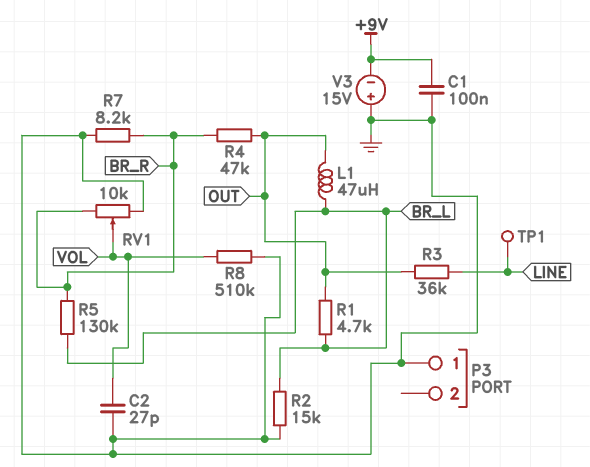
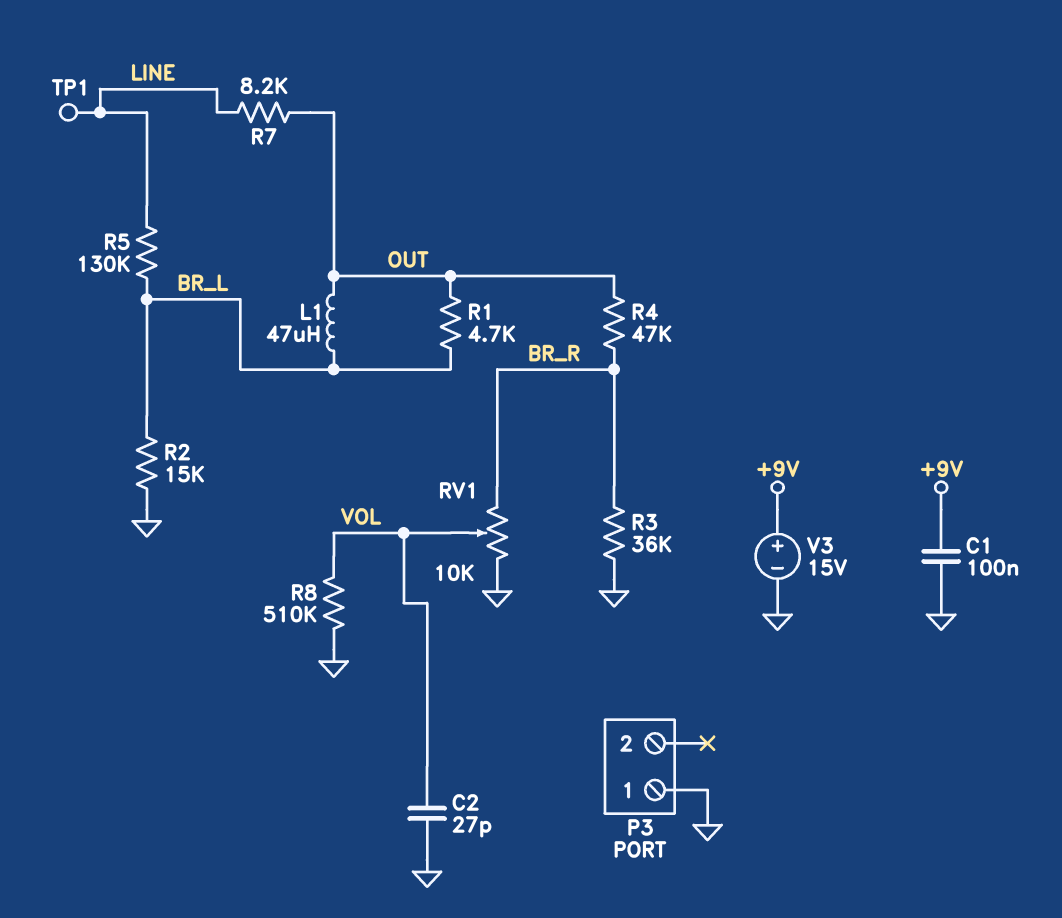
R3: 36k (LINE, OUT) -> 36k (BR_R, GND)
R5: 130k (BR_L, BR_R) -> 130k (BR_L, LINE)
R7: 8.2k (BR_R, GND) -> 8.2k (LINE, OUT)
V3: 15V (plus GND, minus +9V) -> 15V (plus +9V, minus GND)

